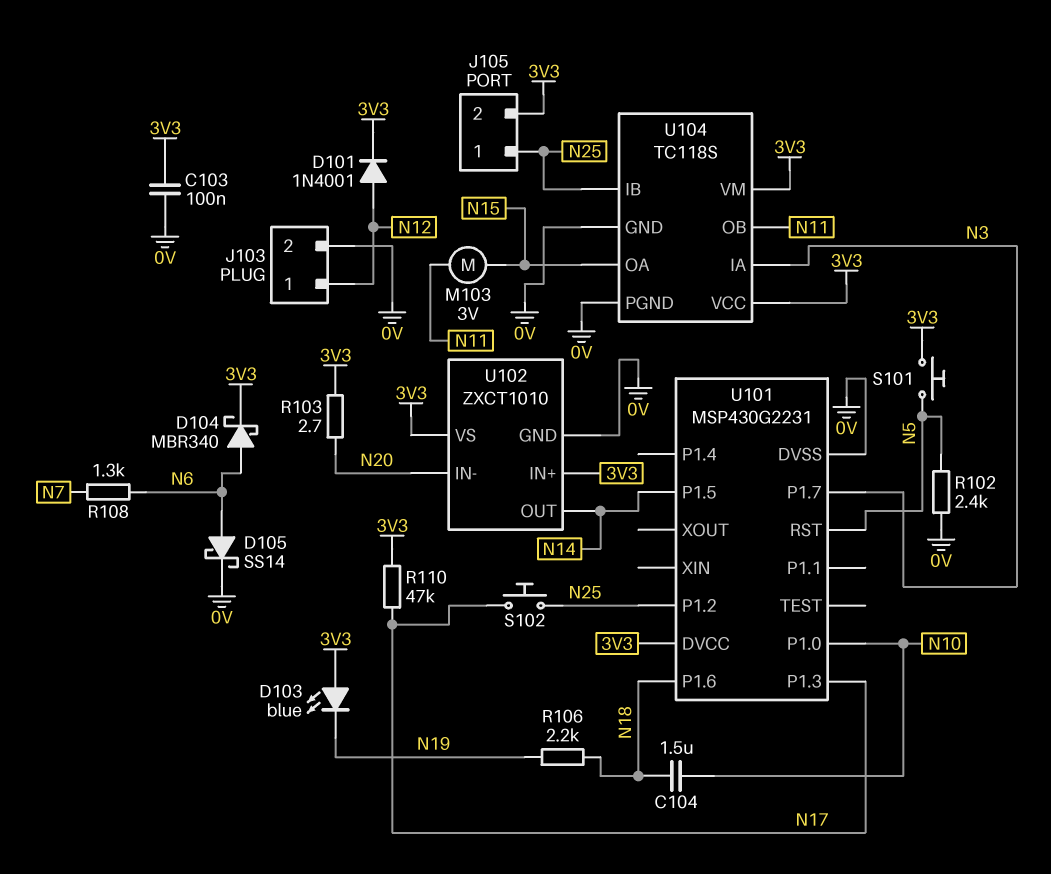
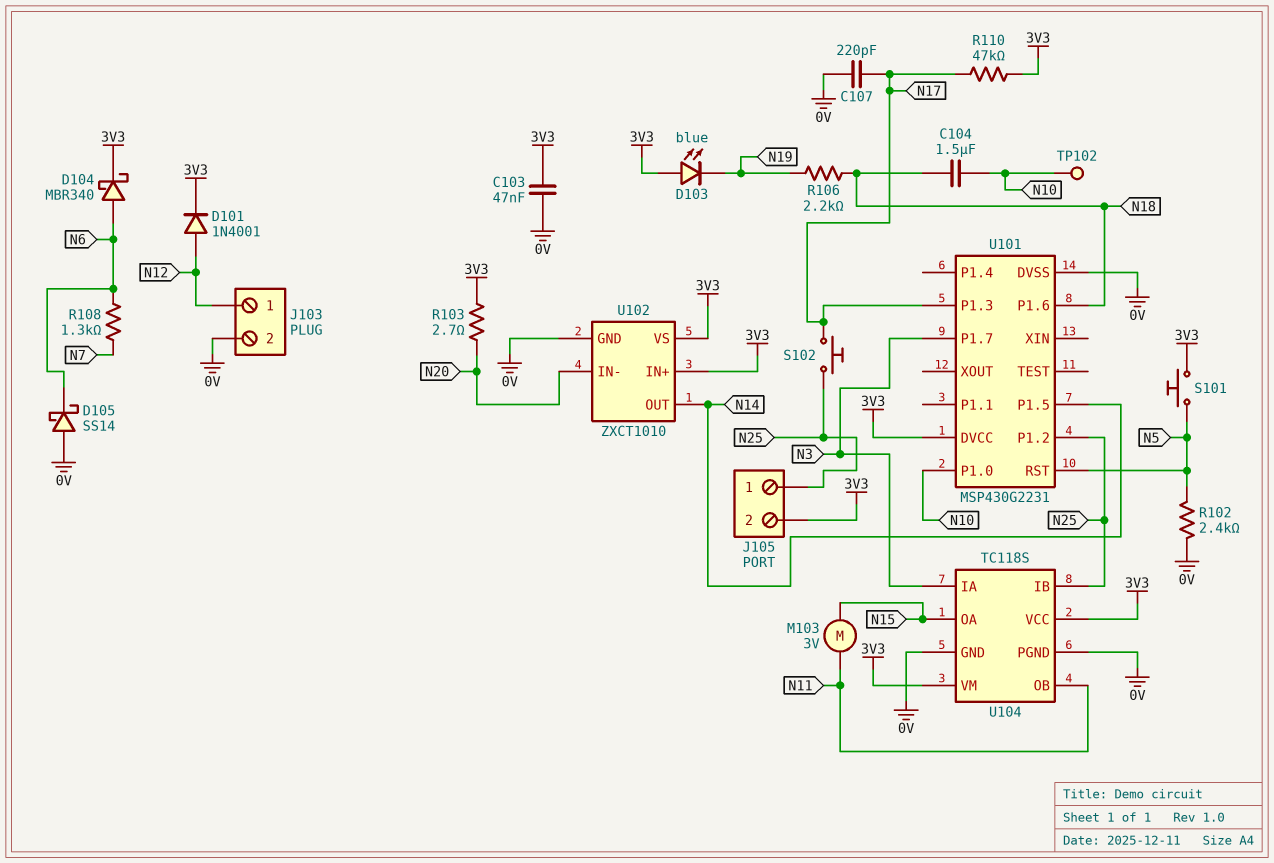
C103: 100nF (0V, 3V3) -> 47nF (0V, 3V3)
C107: none -> 220pF (0V, N17)
D105: schottky SS14 (A N6, K 0V) -> schottky SS14 (A 0V, K N6)
TP102: none -> test point (N10)

